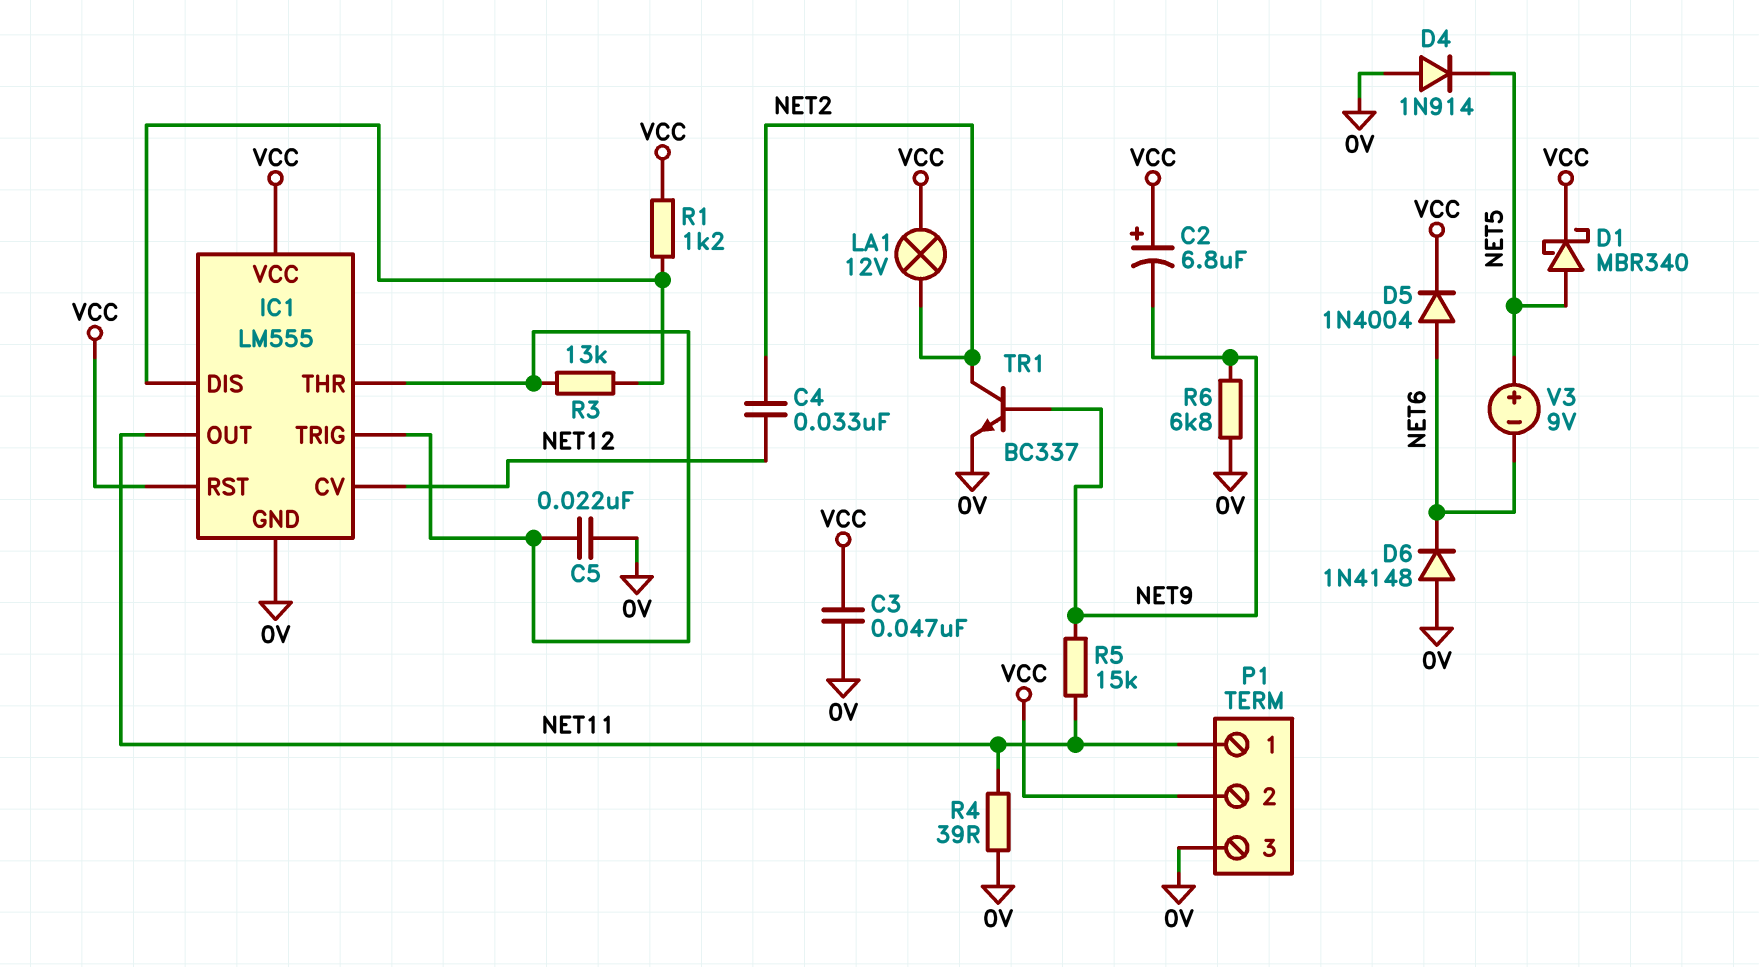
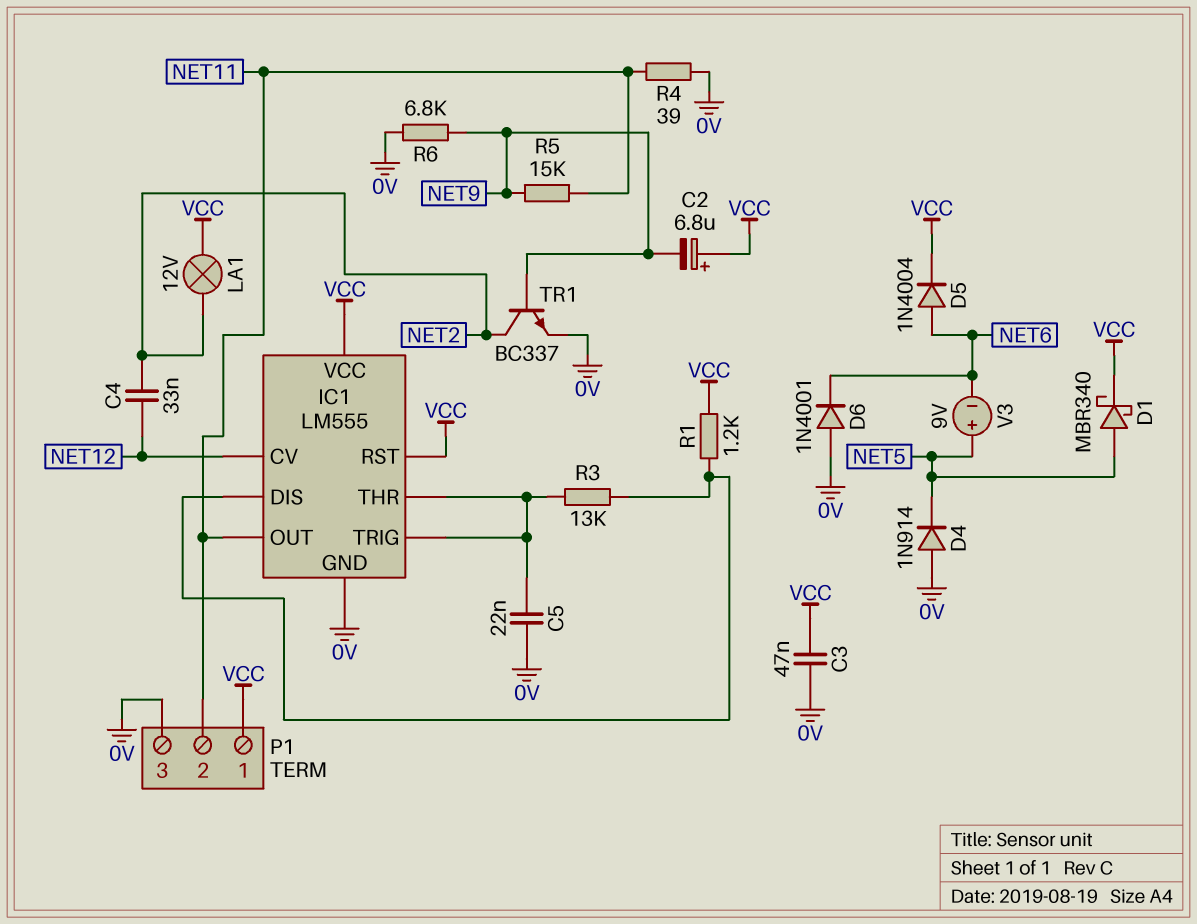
D6: diode 1N4148 (A 0V, K NET6) -> diode 1N4001 (A 0V, K NET6)
P1 pin 1: NET11 -> VCC
P1 pin 2: VCC -> NET11

